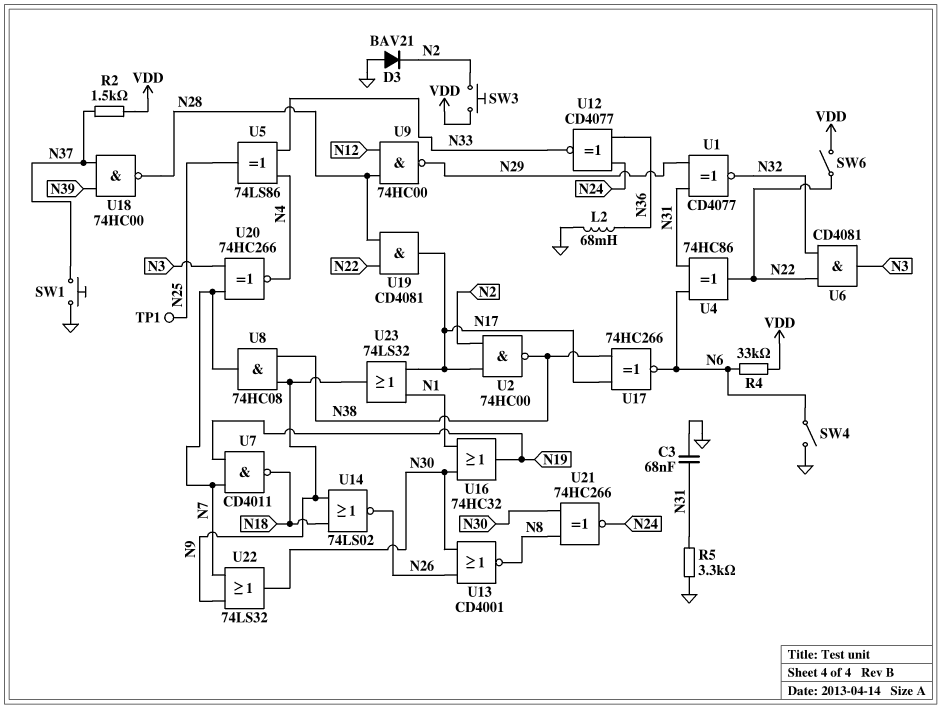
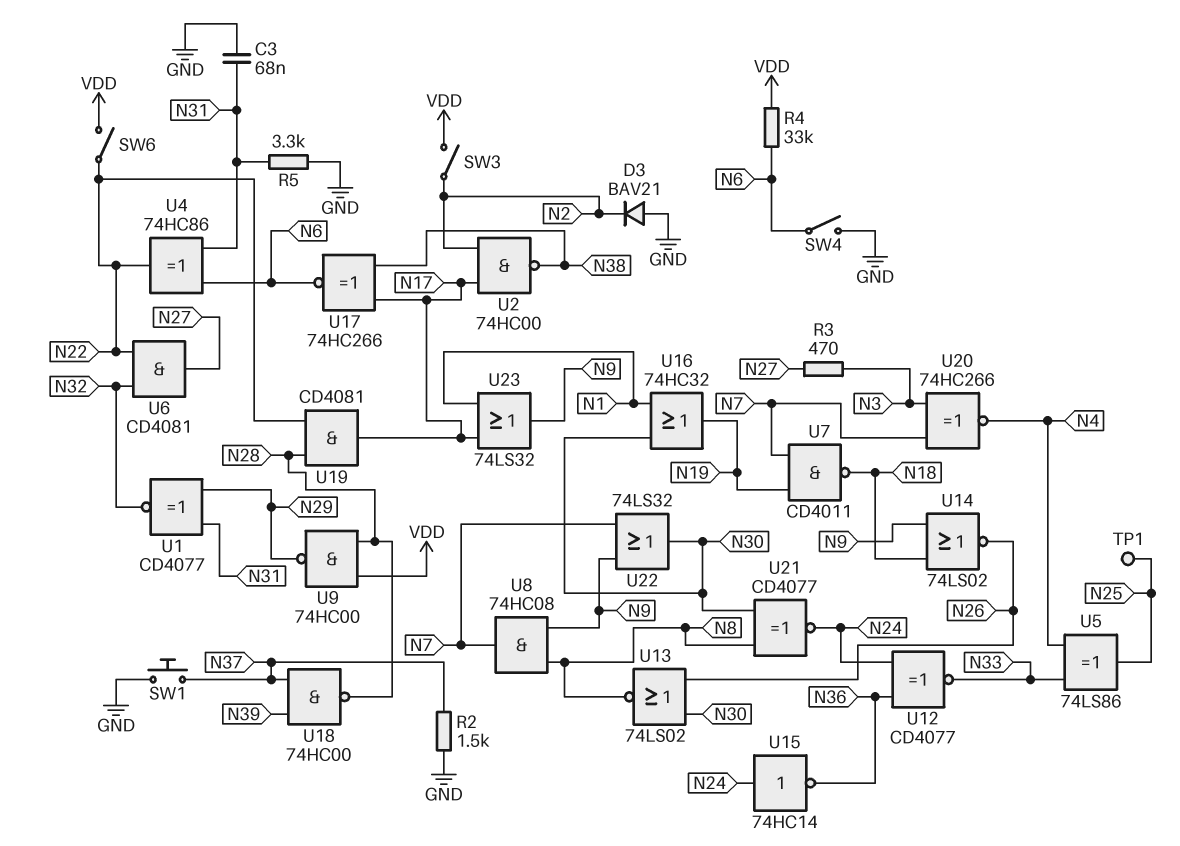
L2: 68mH (GND, N36) -> none
R2: 1.5k (N37, VDD) -> 1.5k (GND, N37)
R3: none -> 470 (N3, N27)
SW3: button (N2, VDD) -> switch (N2, VDD)
U6: AND CD4081 (in N22, in N32, out N3) -> AND CD4081 (in N22, in N32, out N27)
U8: AND 74HC08 (in N9, in N38, out N7) -> AND 74HC08 (in N8, in N9, out N7)
U9: NAND 74HC00 (in N12, in N28, out N29) -> NAND 74HC00 (in N28, in VDD, out N29)
U13: NOR CD4001 (in N26, in N30, out N8) -> NOR 74LS02 (in N26, in N30, out N8)
U15: none -> NOT 74HC14 (in N24, out N36)
U21: XNOR 74HC266 (in N8, in N30, out N24) -> XNOR CD4077 (in N8, in N30, out N24)

